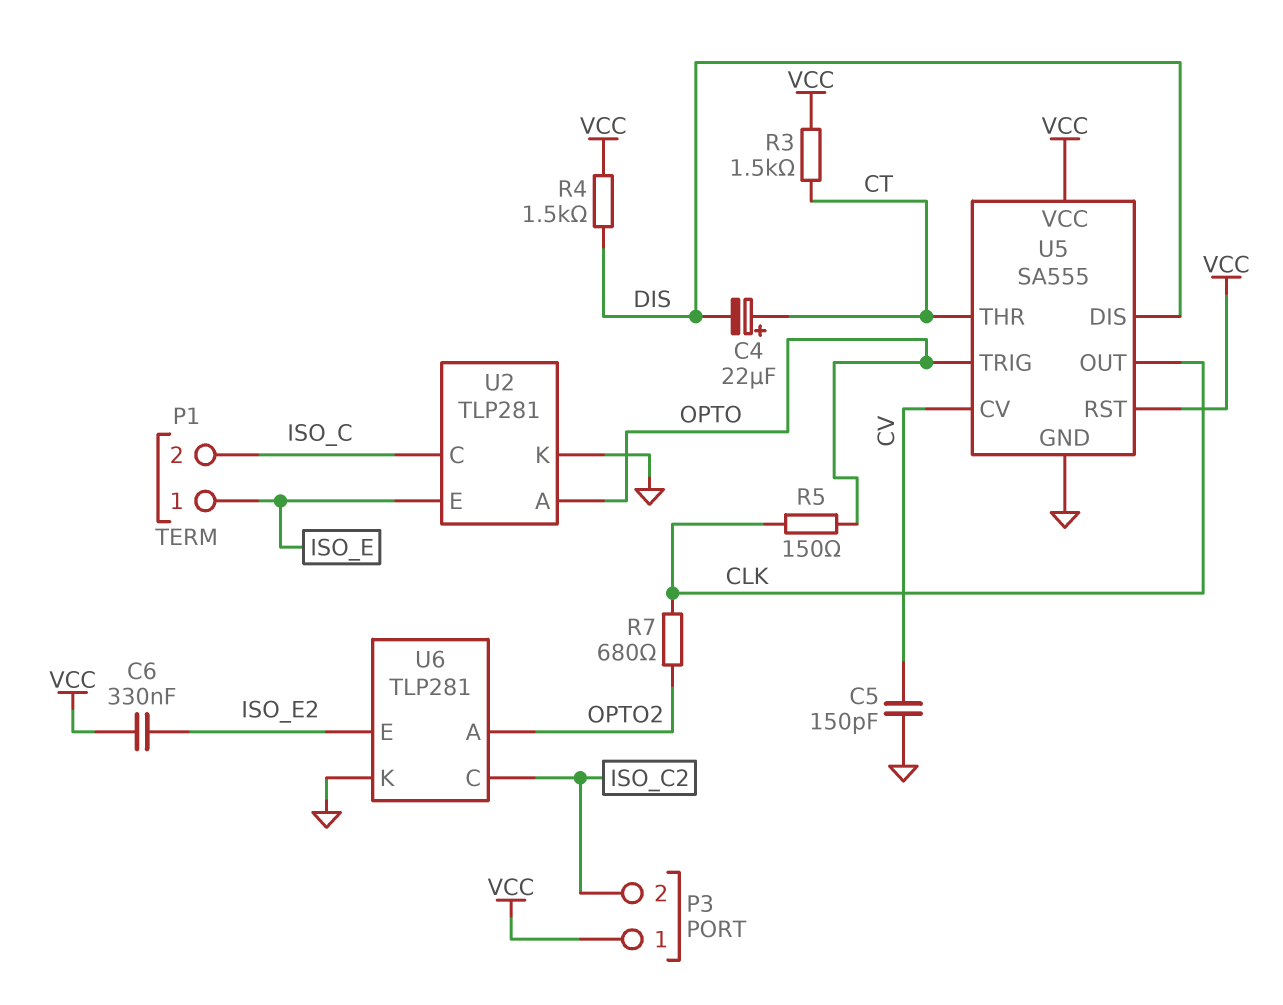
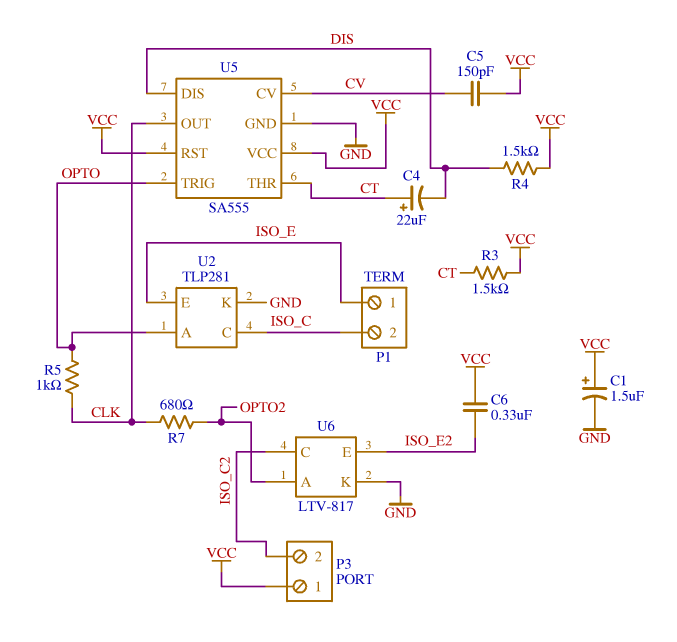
C1: none -> 1.5uF (plus VCC, minus GND)
C5: 150pF (CV, GND) -> 150pF (CV, VCC)
R5: 150 (CLK, OPTO) -> 1k (CLK, OPTO)
U6: TLP281 -> LTV-817

